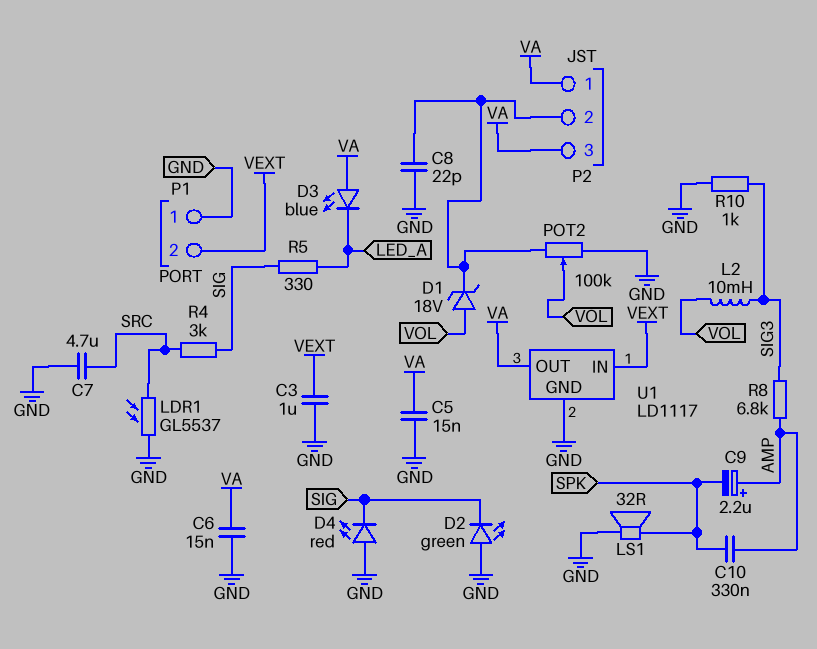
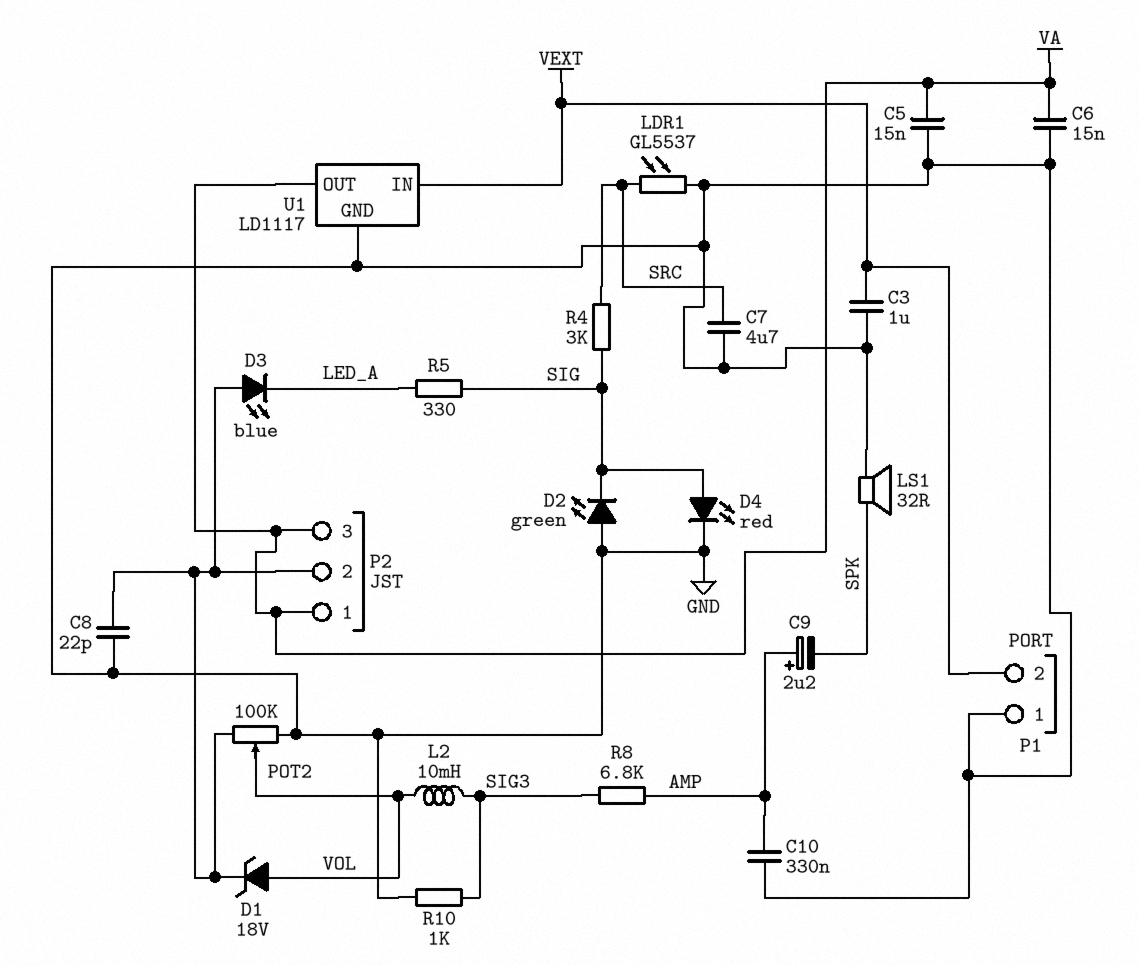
C10: 330nF (AMP, SPK) -> 330nF (AMP, GND)
D3: LED blue (A VA, K LED_A) -> LED blue (A P2/2, K LED_A)
D4: LED red (A GND, K SIG) -> LED red (A SIG, K GND)

